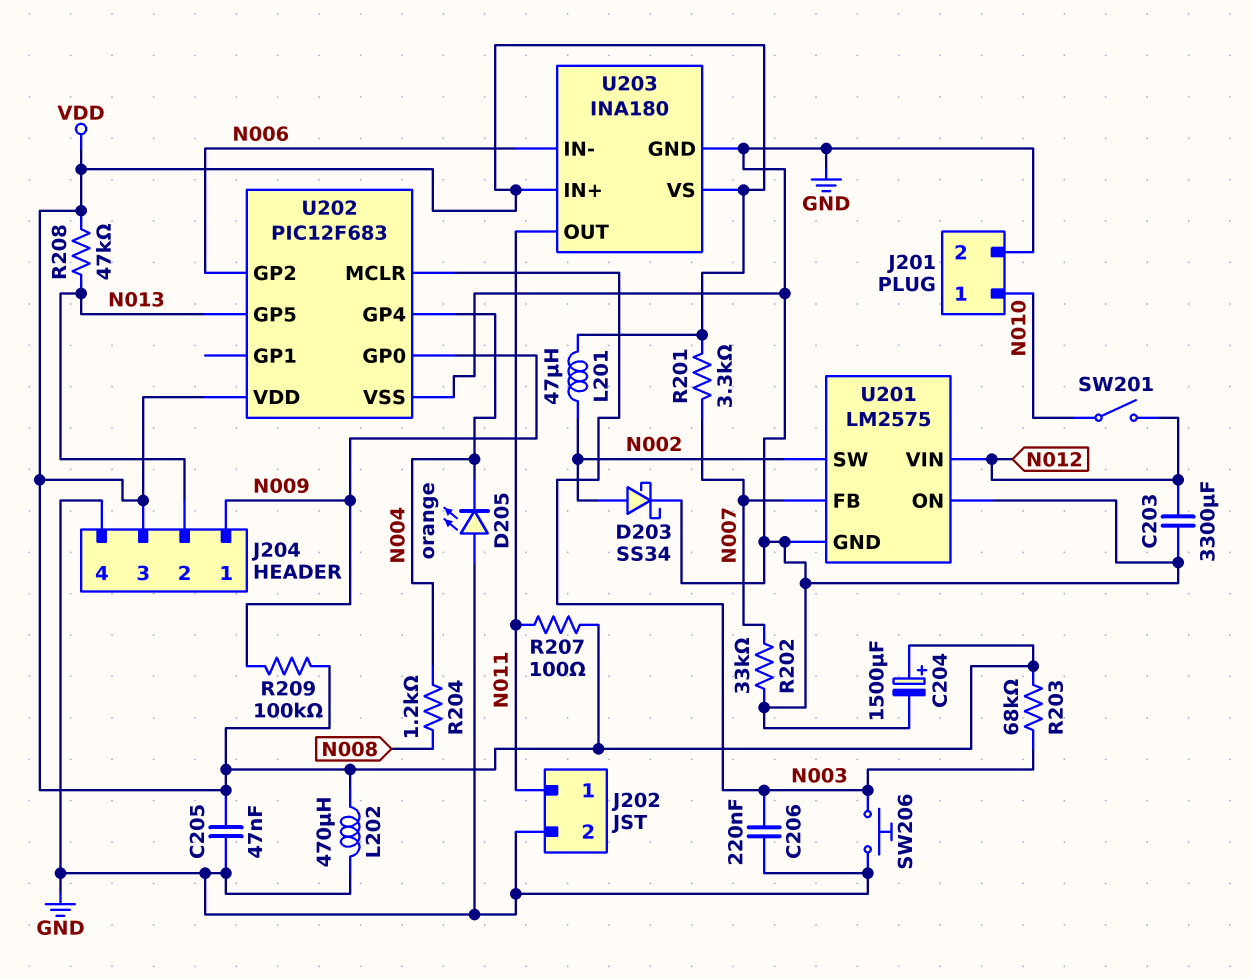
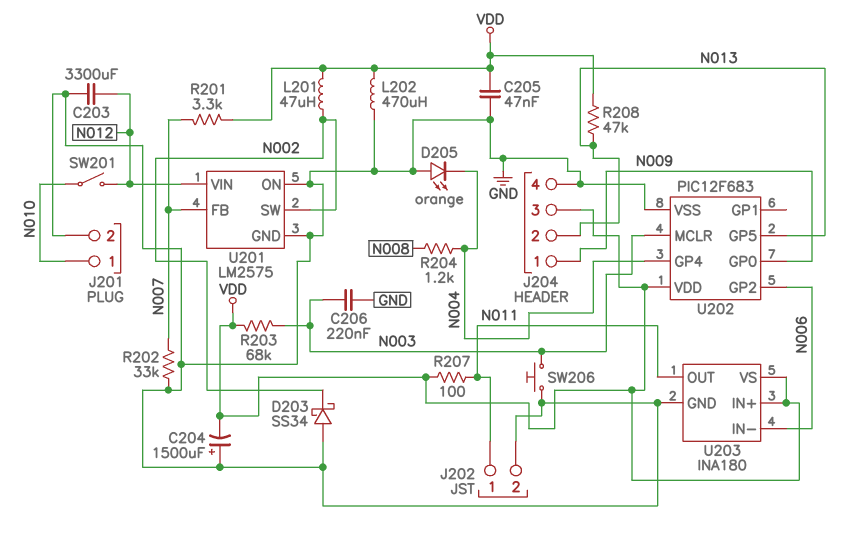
C204: 1500uF (plus VDD, minus GND) -> 1500uF (plus GND, minus VDD)
D203: schottky SS34 (A N002, K GND) -> schottky SS34 (A GND, K N002)
R209: 100k (N009, VDD) -> none

